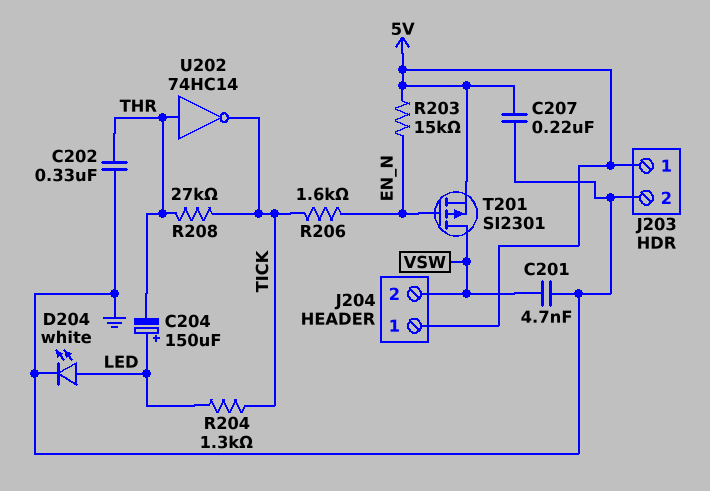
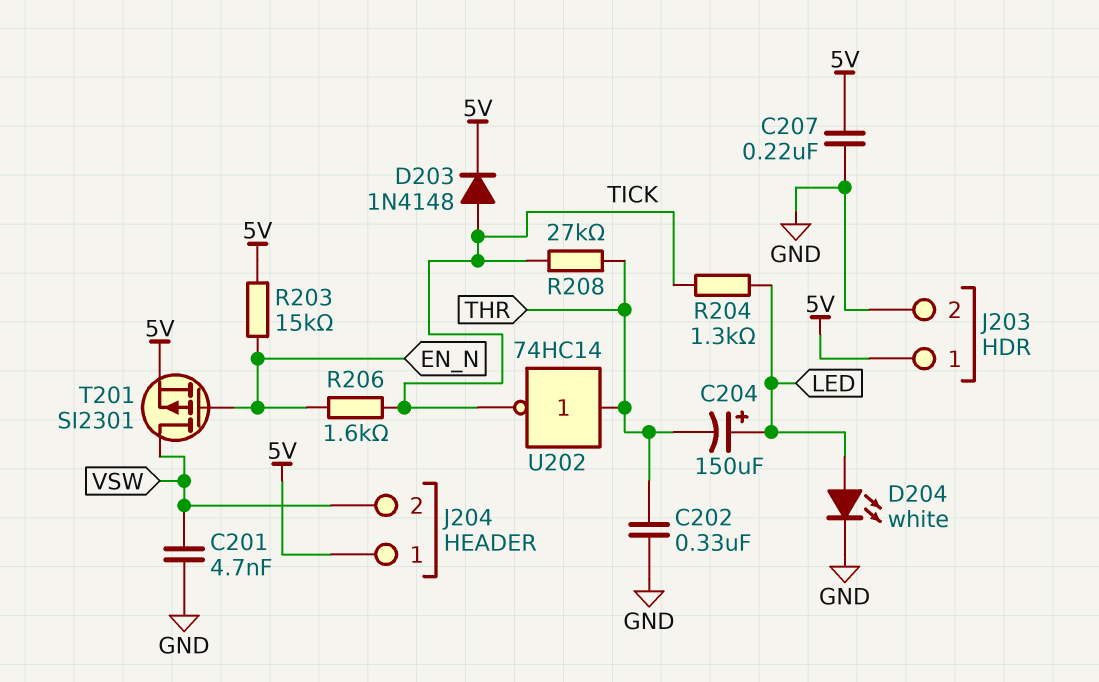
D203: none -> diode 1N4148 (A TICK, K 5V)

